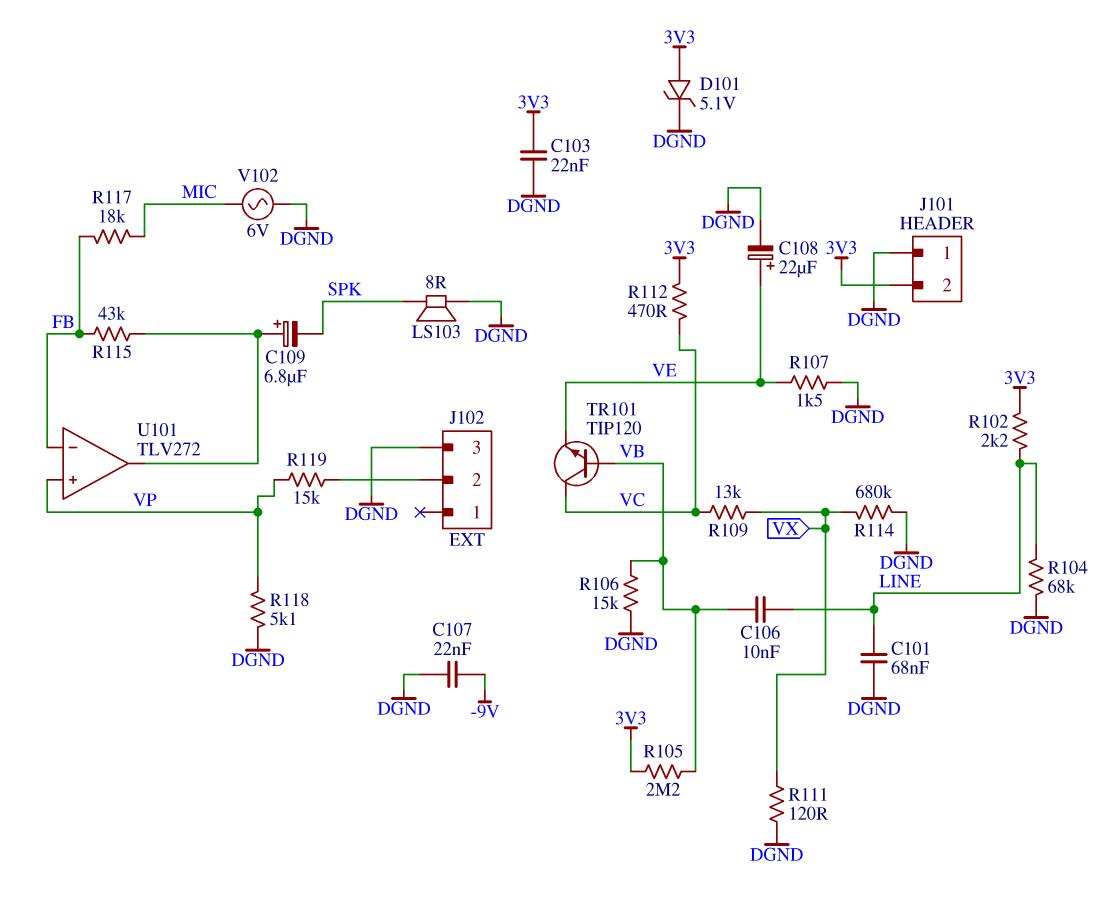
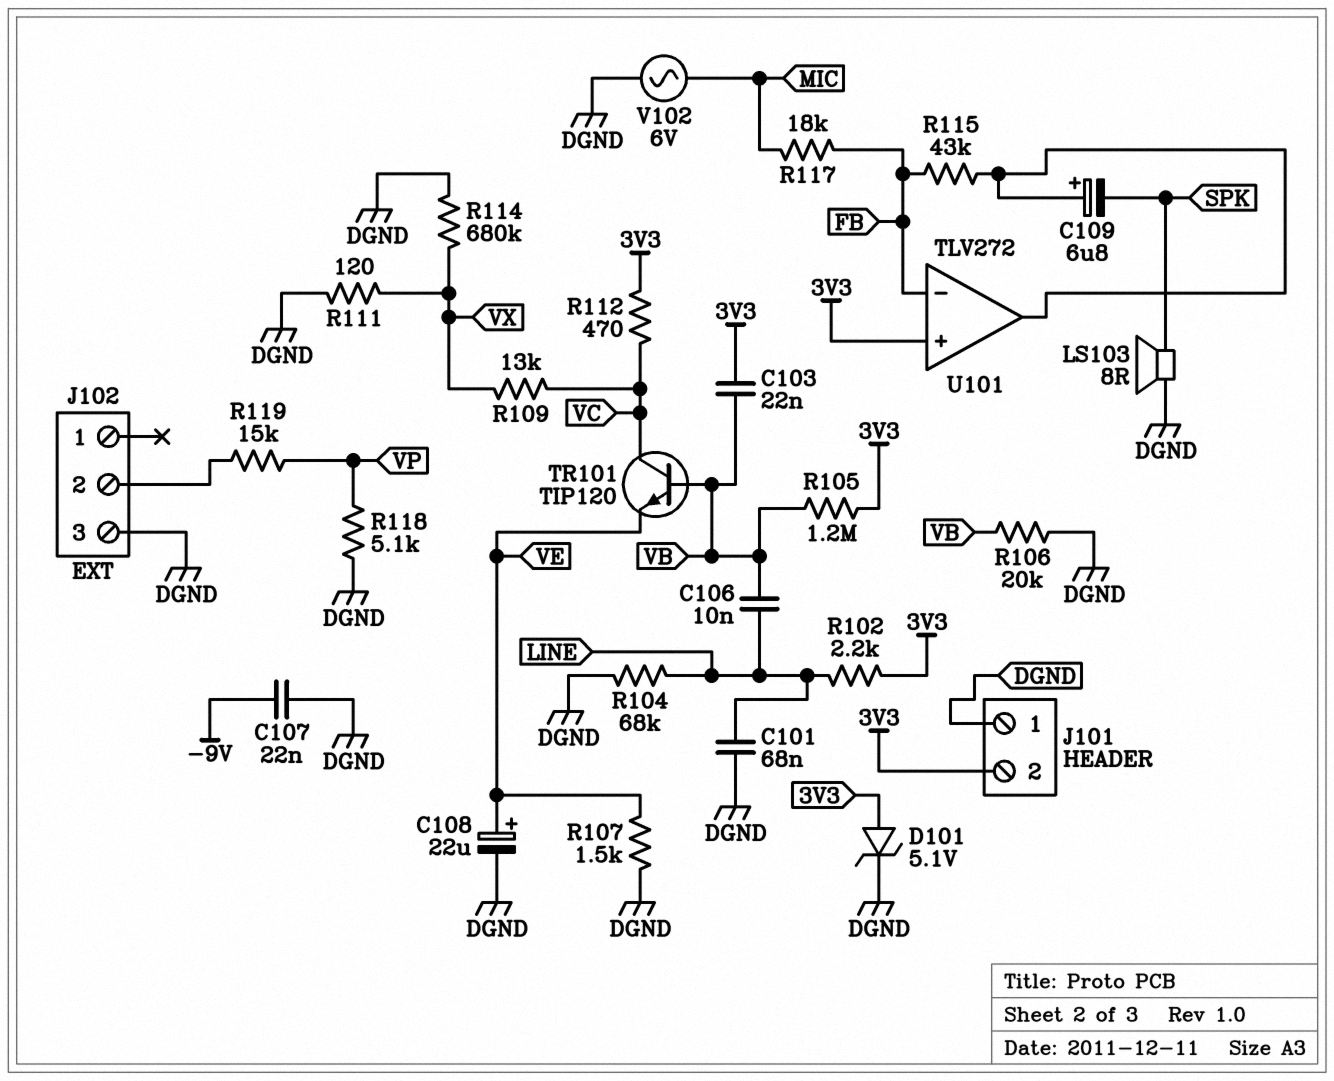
C103: 22nF (3V3, DGND) -> 22nF (3V3, VB)
R105: 2.2M (3V3, VB) -> 1.2M (3V3, VB)
R106: 15k (DGND, VB) -> 20k (DGND, VB)
U101 pin in+: VP -> 3V3

